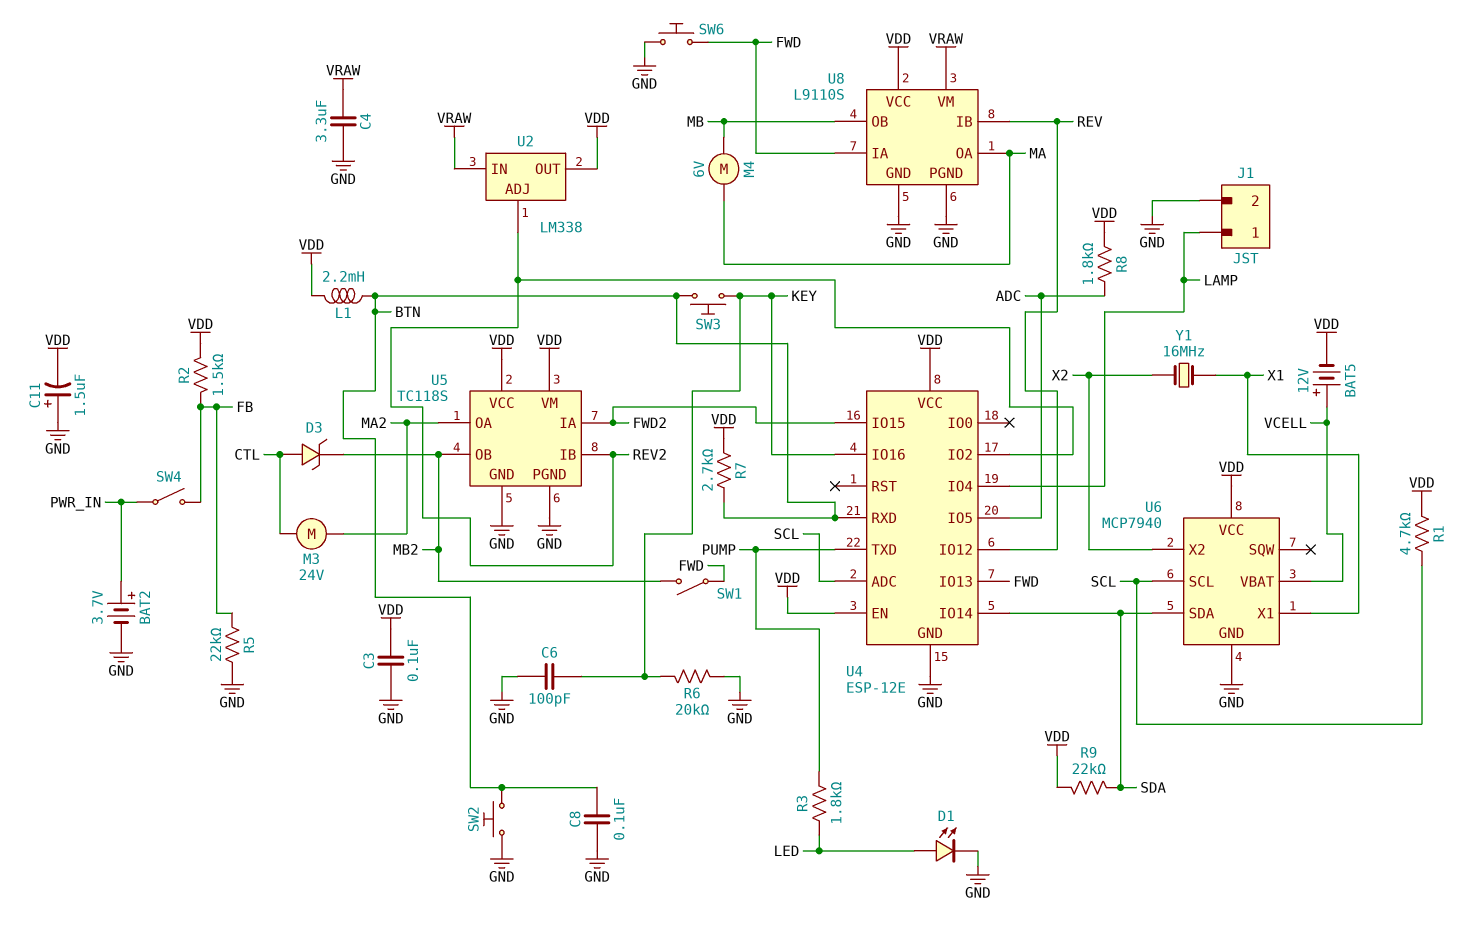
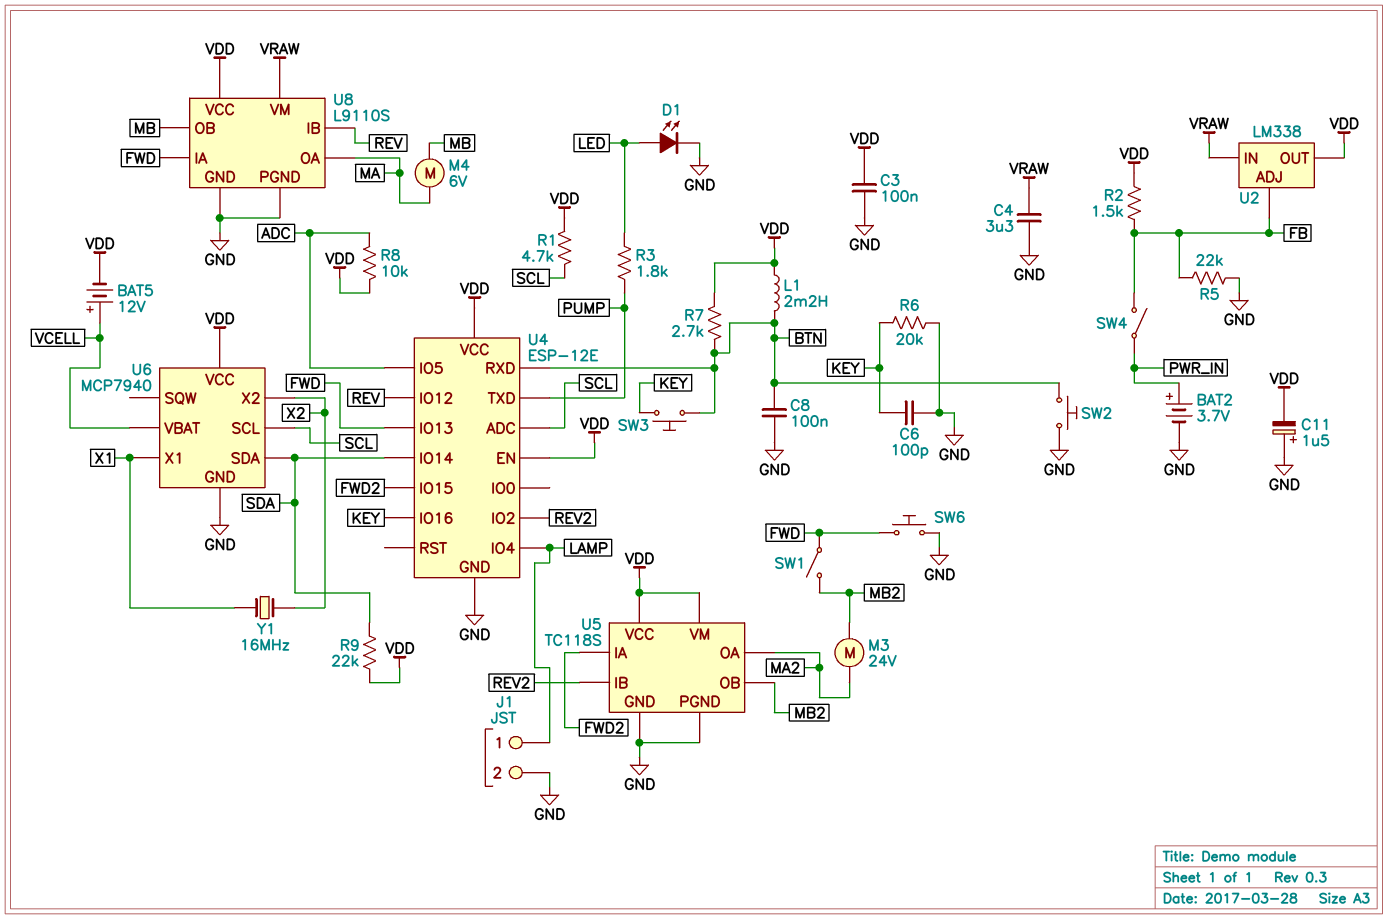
D3: zener (A CTL, K MB2) -> none
M3: motor 24V (CTL, MA2) -> motor 24V (MA2, MB2)
R8: 1.8k (ADC, VDD) -> 10k (ADC, VDD)
U2 pin ADJ: REV2 -> FB

